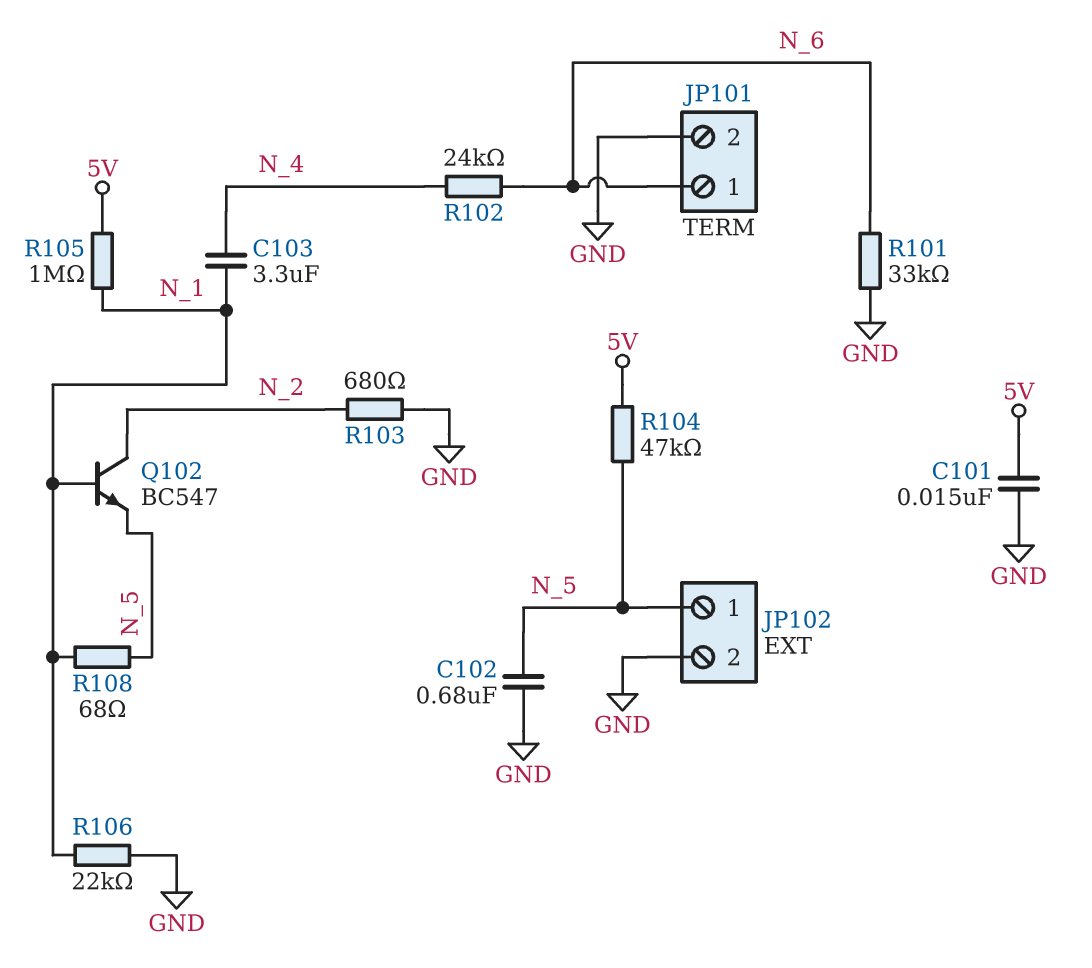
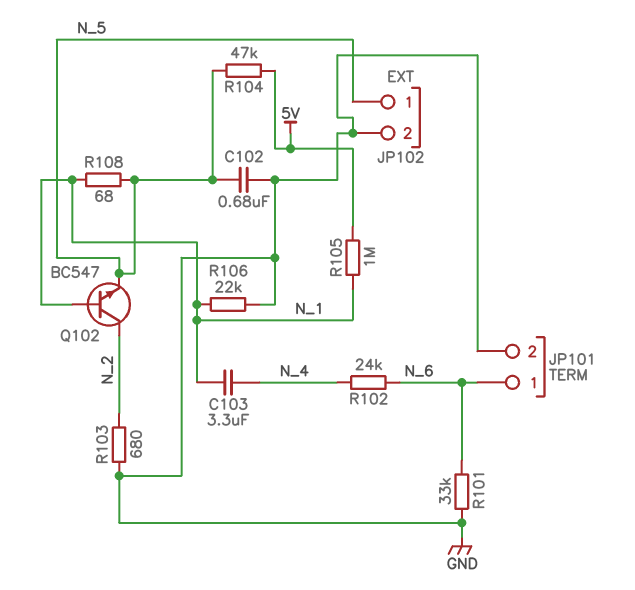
C101: 15nF (5V, GND) -> none

